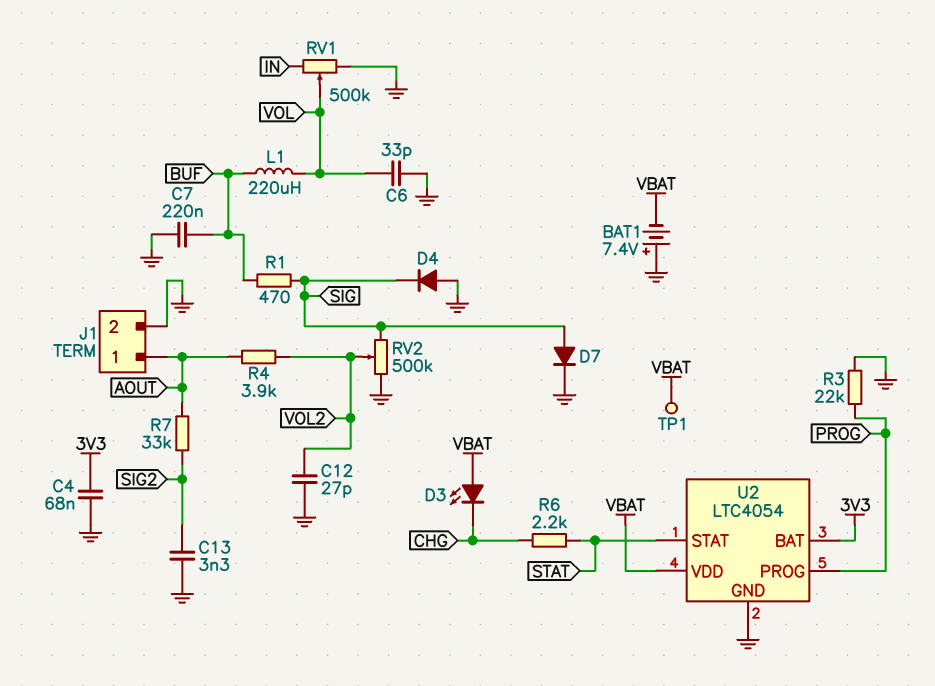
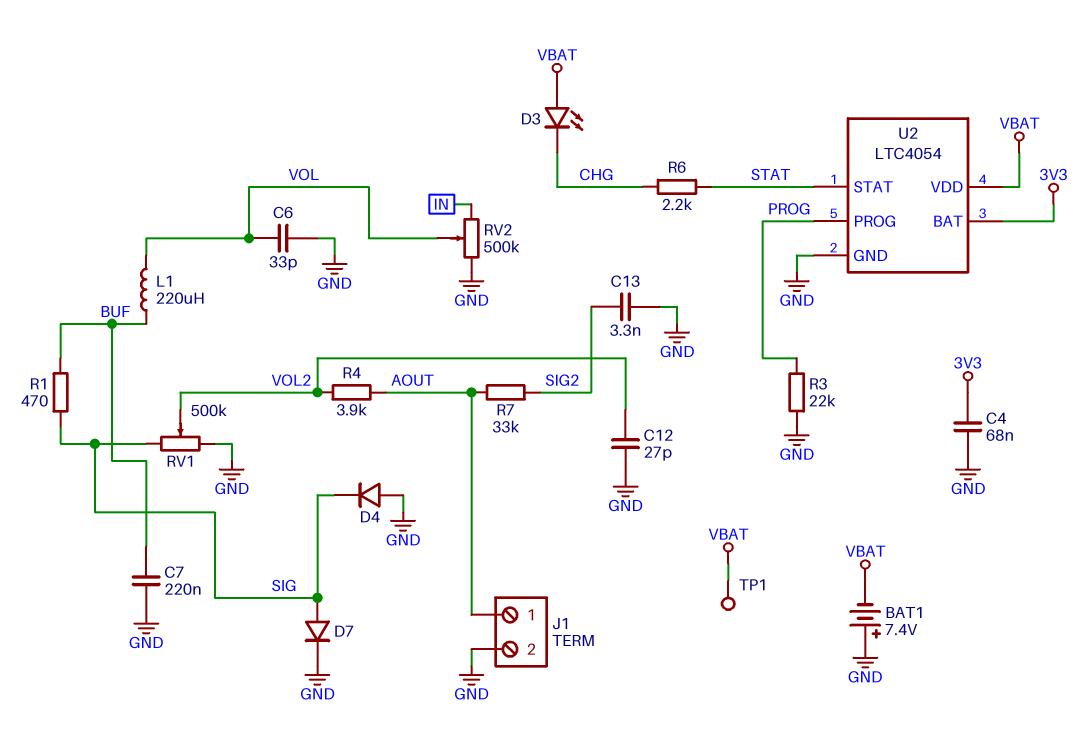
RV1: 500k (GND, IN, wiper VOL) -> 500k (GND, SIG, wiper VOL2)
RV2: 500k (GND, SIG, wiper VOL2) -> 500k (GND, IN, wiper VOL)

